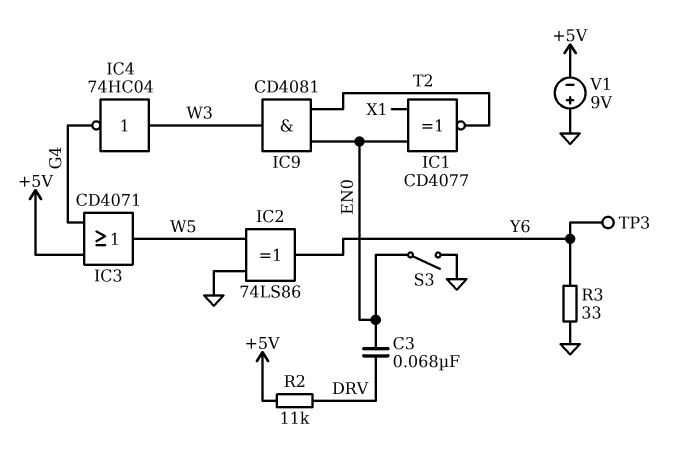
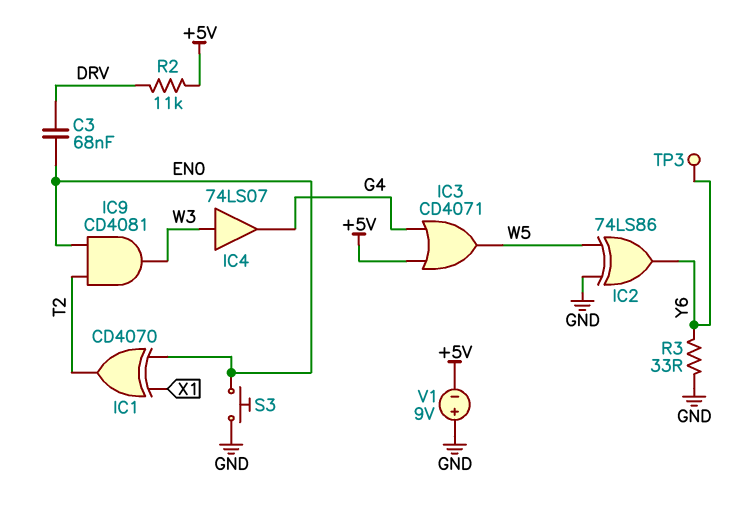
IC1: XNOR CD4077 (in EN0, in X1, out T2) -> XOR CD4070 (in EN0, in X1, out T2)
IC4: NOT 74HC04 (in W3, out G4) -> buffer 74LS07 (in W3, out G4)
S3: switch (EN0, GND) -> button (EN0, GND)

